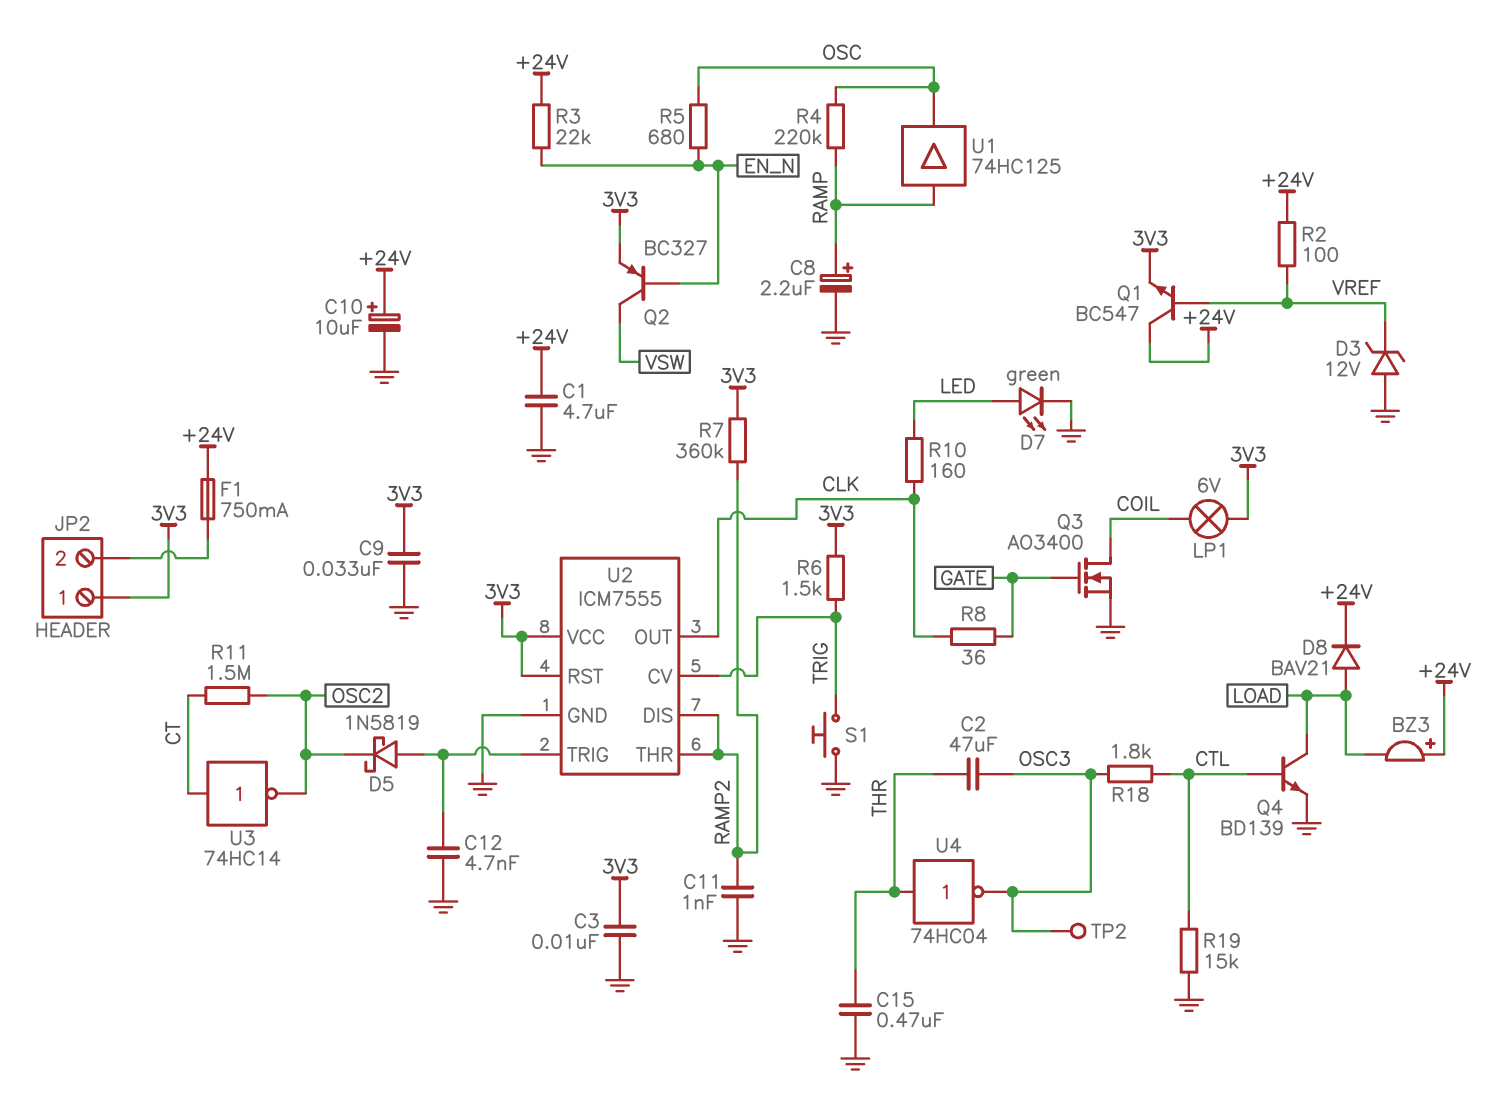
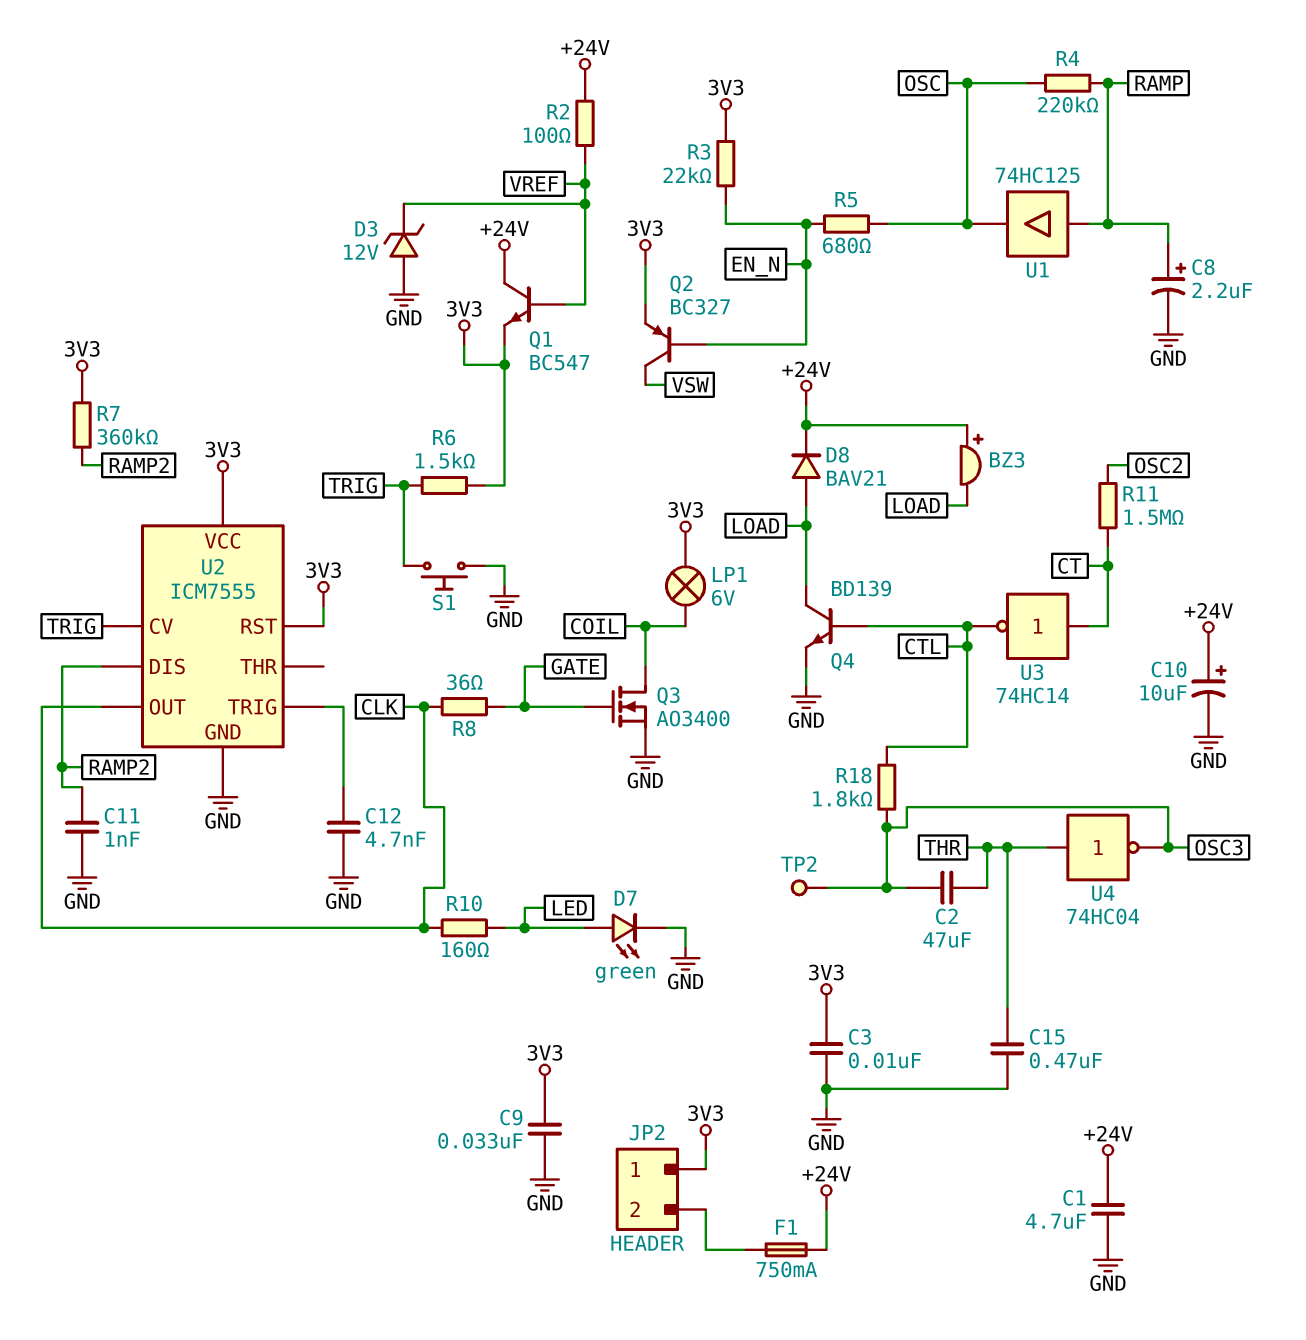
D5: schottky 1N5819 (A U2/TRIG, K OSC2) -> none
R3: 22k (+24V, EN_N) -> 22k (3V3, EN_N)
R19: 15k (CTL, GND) -> none
U2 pin THR: RAMP2 -> none
U3: NOT 74HC14 (in CT, out OSC2) -> NOT 74HC14 (in CT, out CTL)

